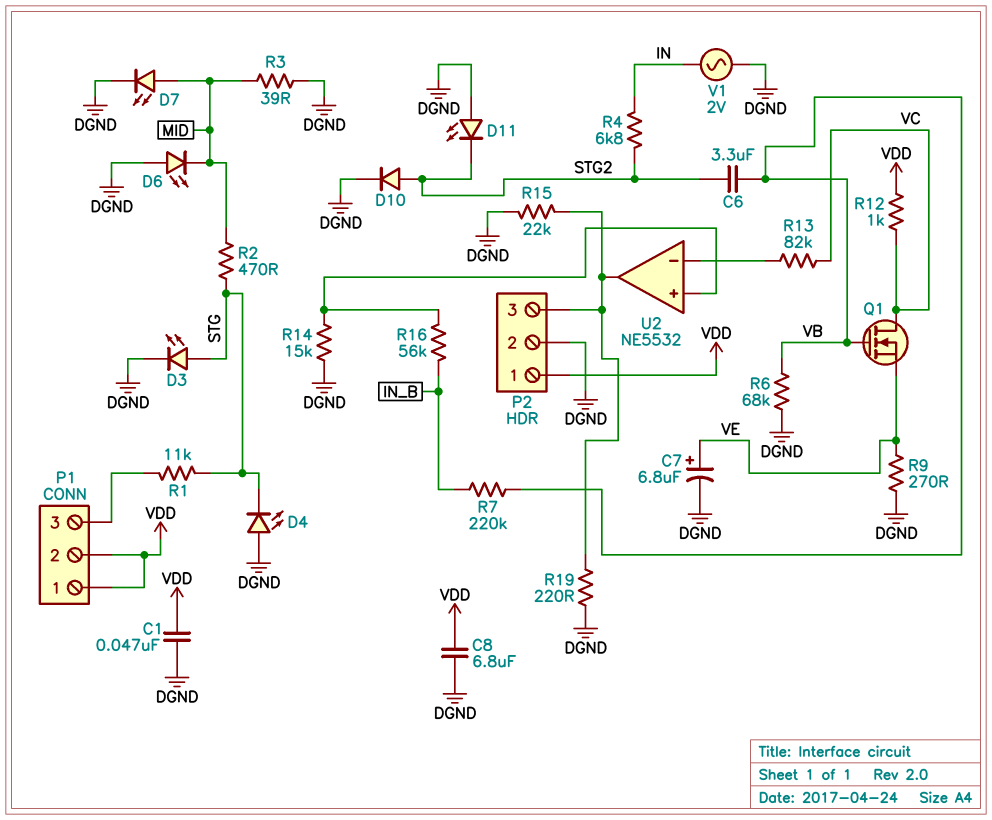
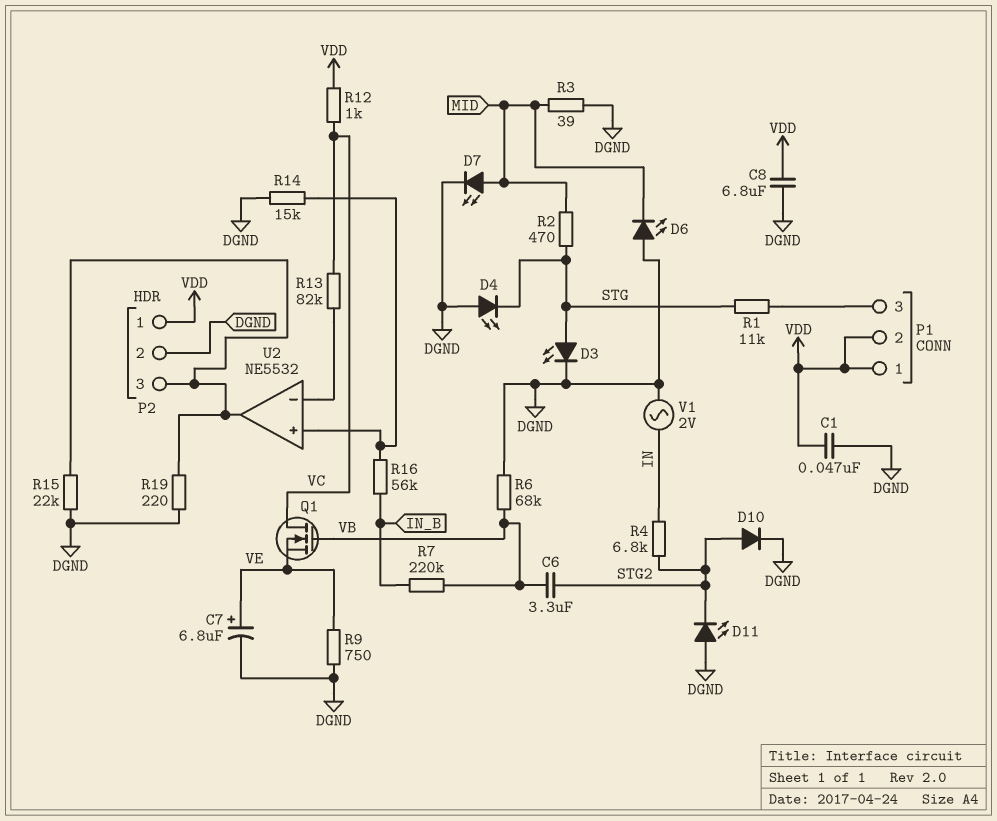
R9: 270 (DGND, VE) -> 750 (DGND, VE)

